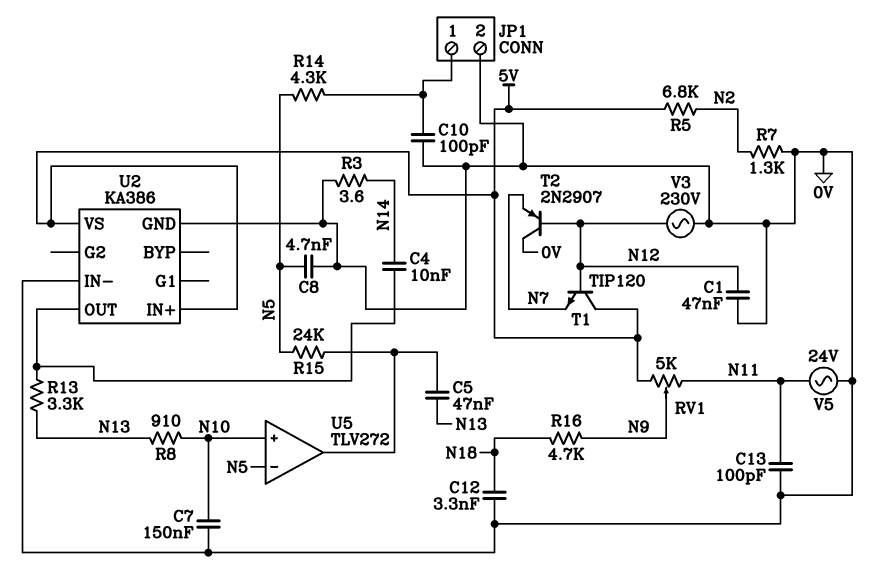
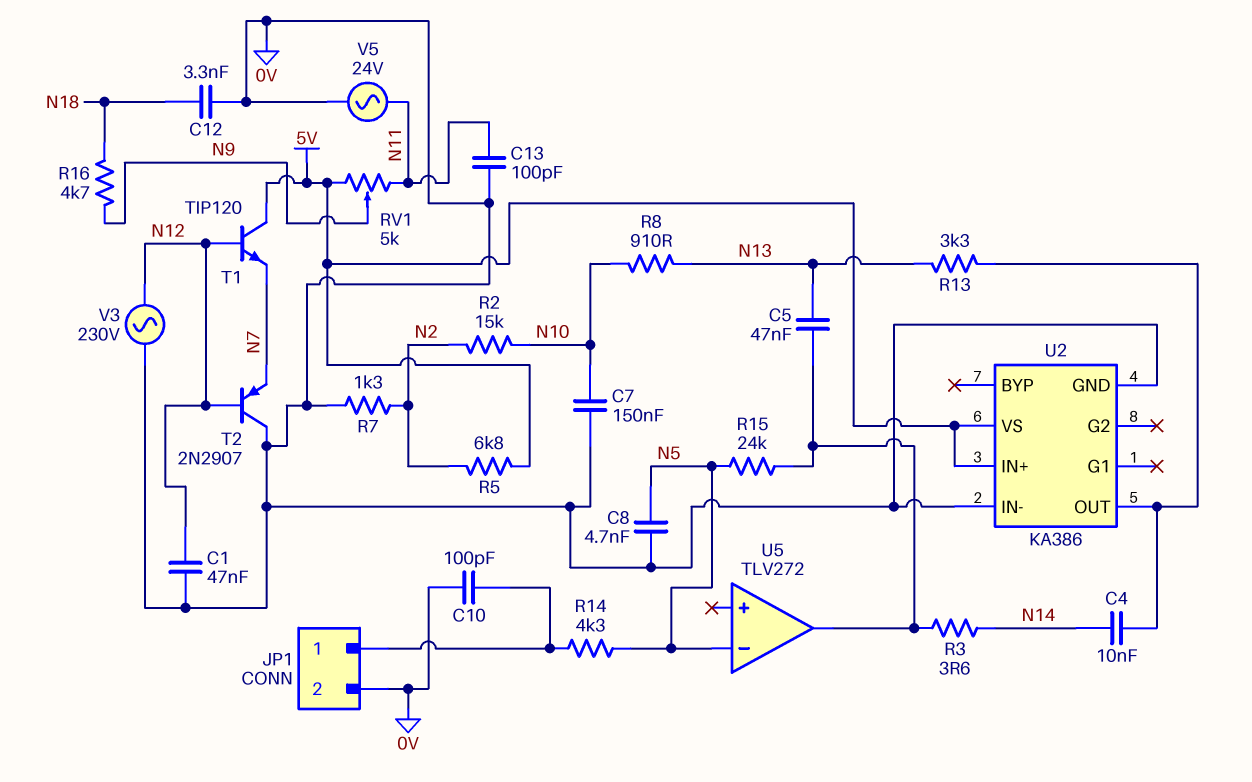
R2: none -> 15k (N2, N10)
R3: 3.6 (0V, N14) -> 3.6 (N14, U5/out)
U5 pin in+: N10 -> none

